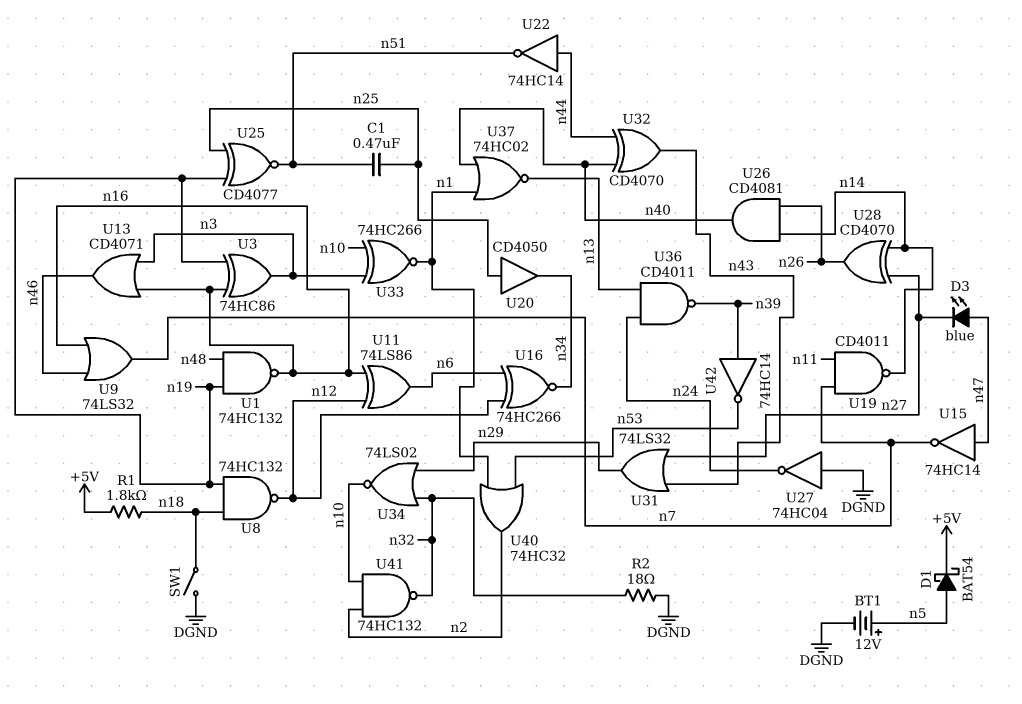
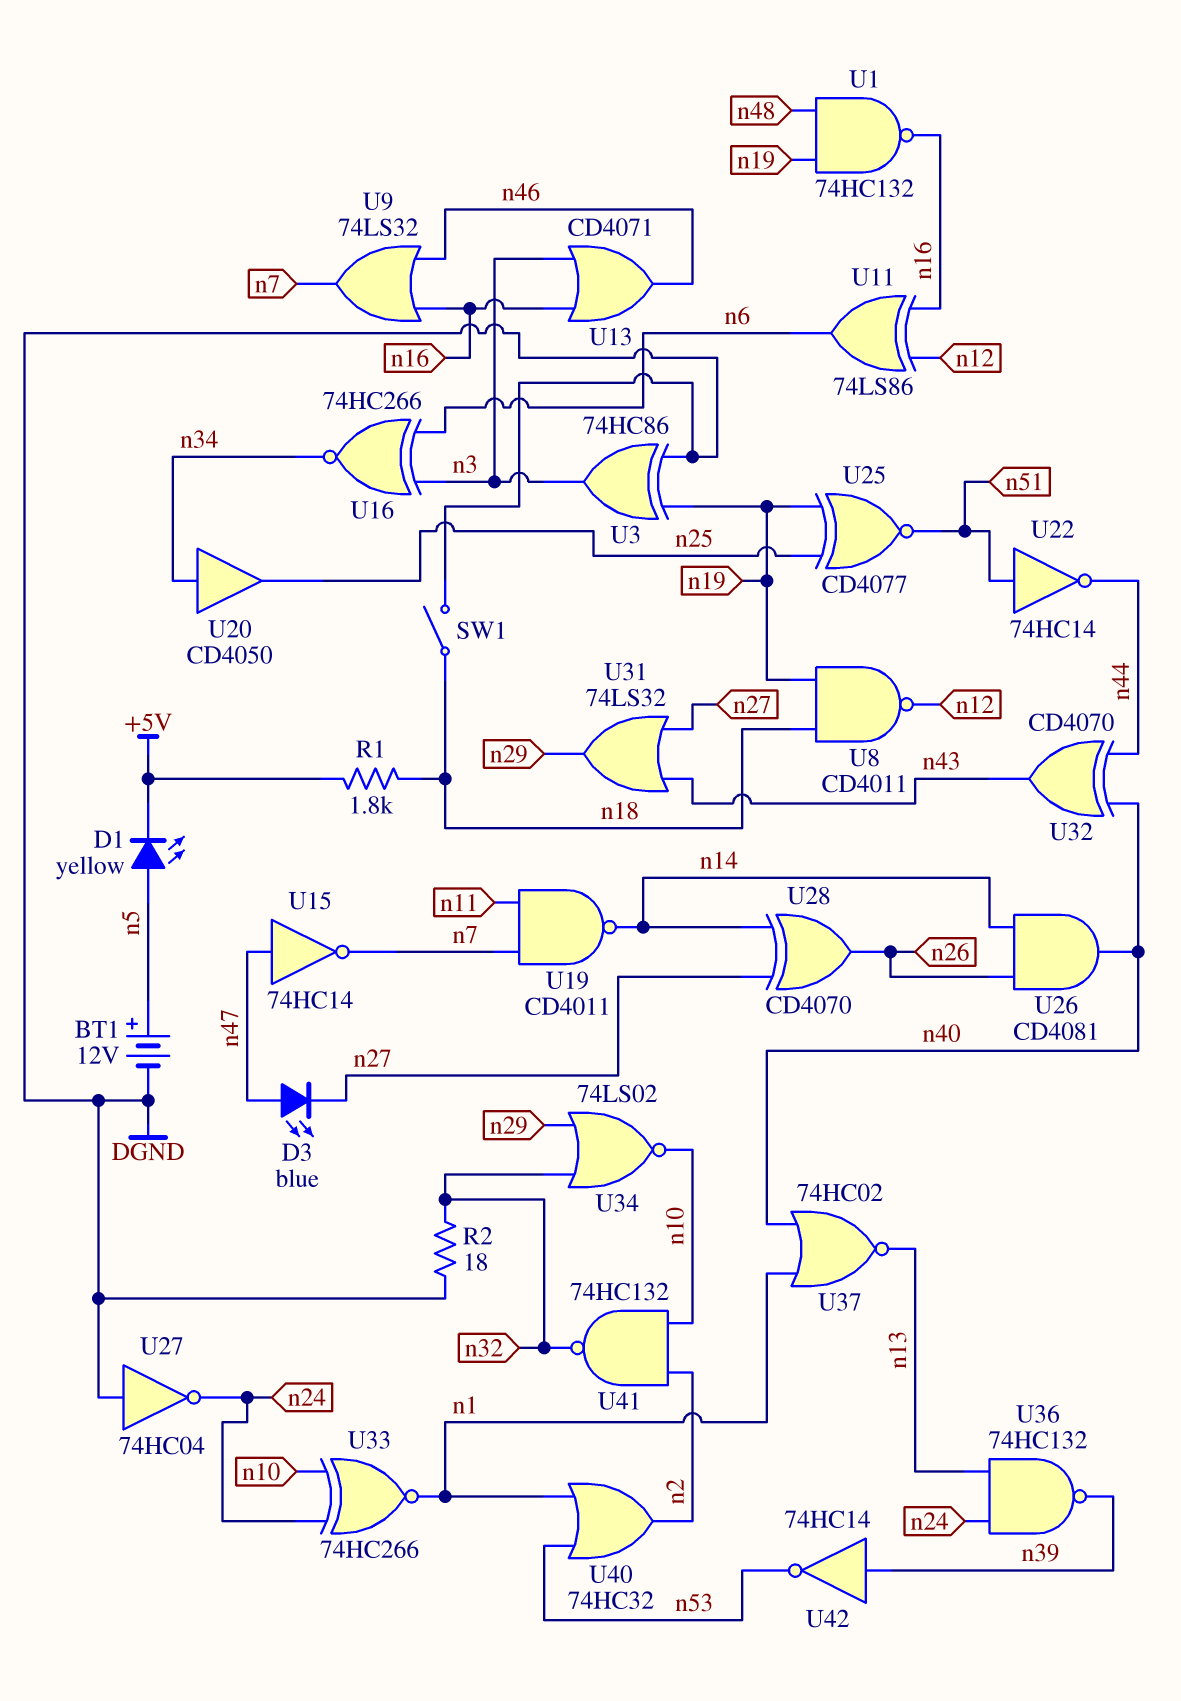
C1: 470nF (n25, n51) -> none
D1: schottky BAT54 (A n5, K +5V) -> LED yellow (A n5, K +5V)
U3: XOR 74HC86 (in n16, in n19, out n3) -> XOR 74HC86 (in DGND, in n19, out n3)
U8: NAND 74HC132 (in n18, in n19, out n12) -> NAND CD4011 (in n18, in n19, out n12)
U16: XNOR 74HC266 (in n6, in n12, out n34) -> XNOR 74HC266 (in n3, in n6, out n34)
U20: buffer CD4050 (in n25, out n34) -> buffer CD4050 (in n34, out n25)
U22: NOT 74HC14 (in n44, out n51) -> NOT 74HC14 (in n51, out n44)
U33: XNOR 74HC266 (in n3, in n10, out n1) -> XNOR 74HC266 (in n10, in n24, out n1)
U36: NAND CD4011 (in n13, in n24, out n39) -> NAND 74HC132 (in n13, in n24, out n39)

